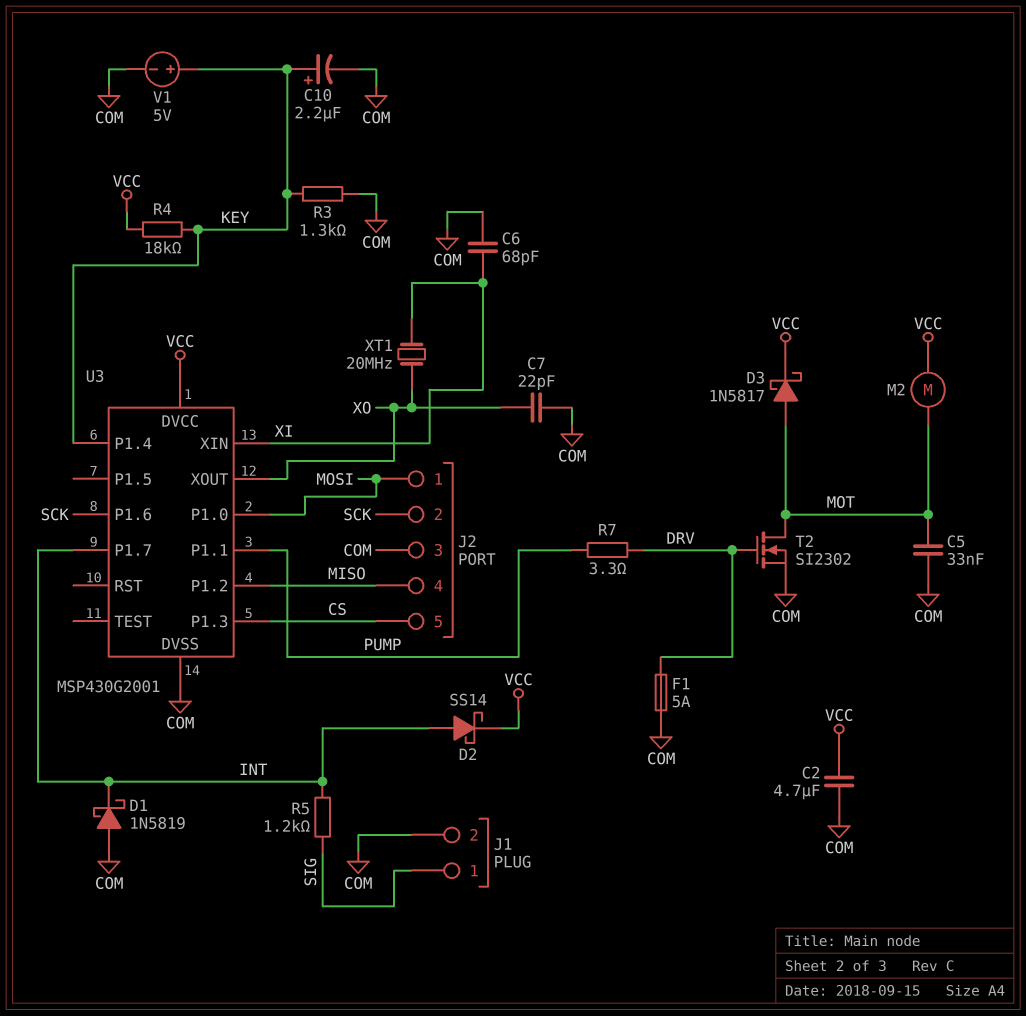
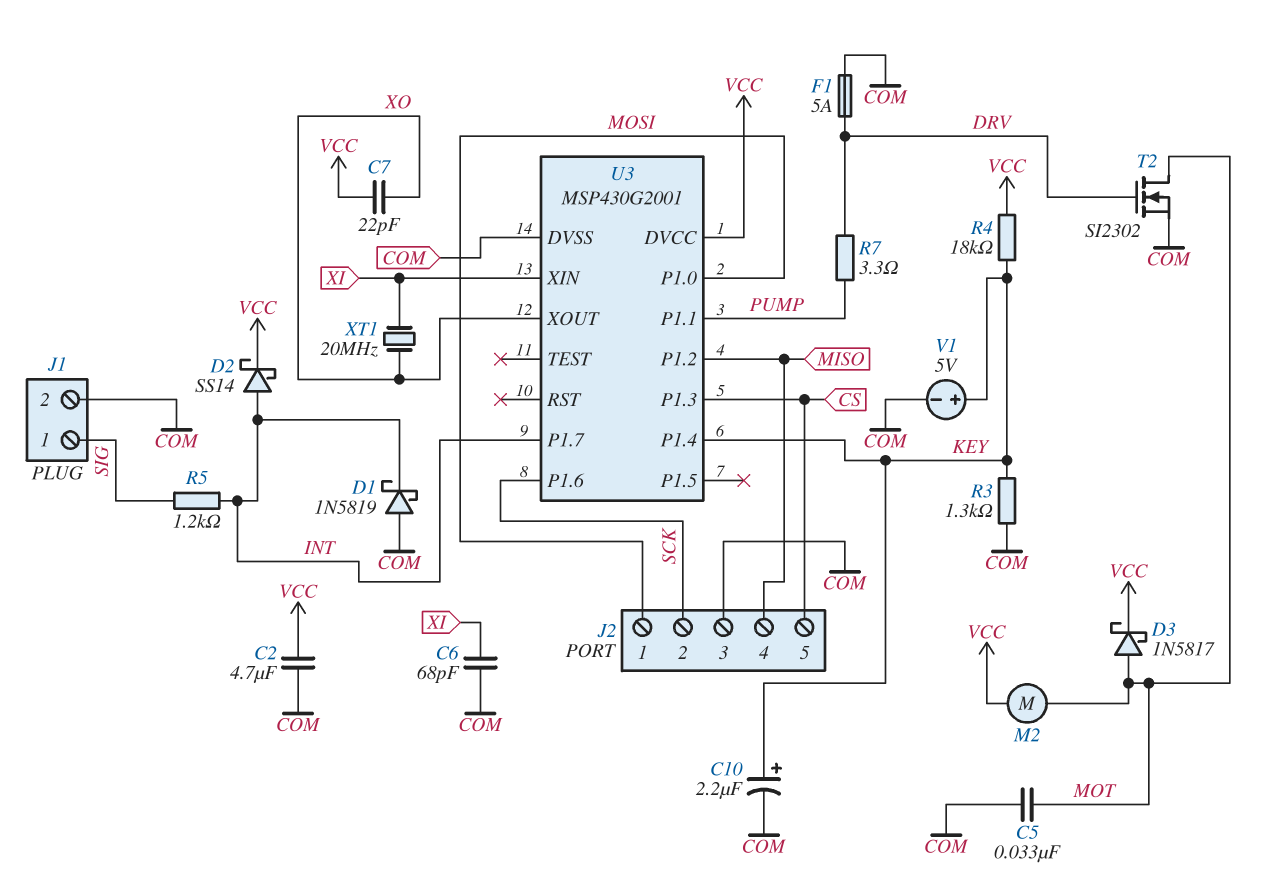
C7: 22pF (COM, XO) -> 22pF (VCC, XO)

